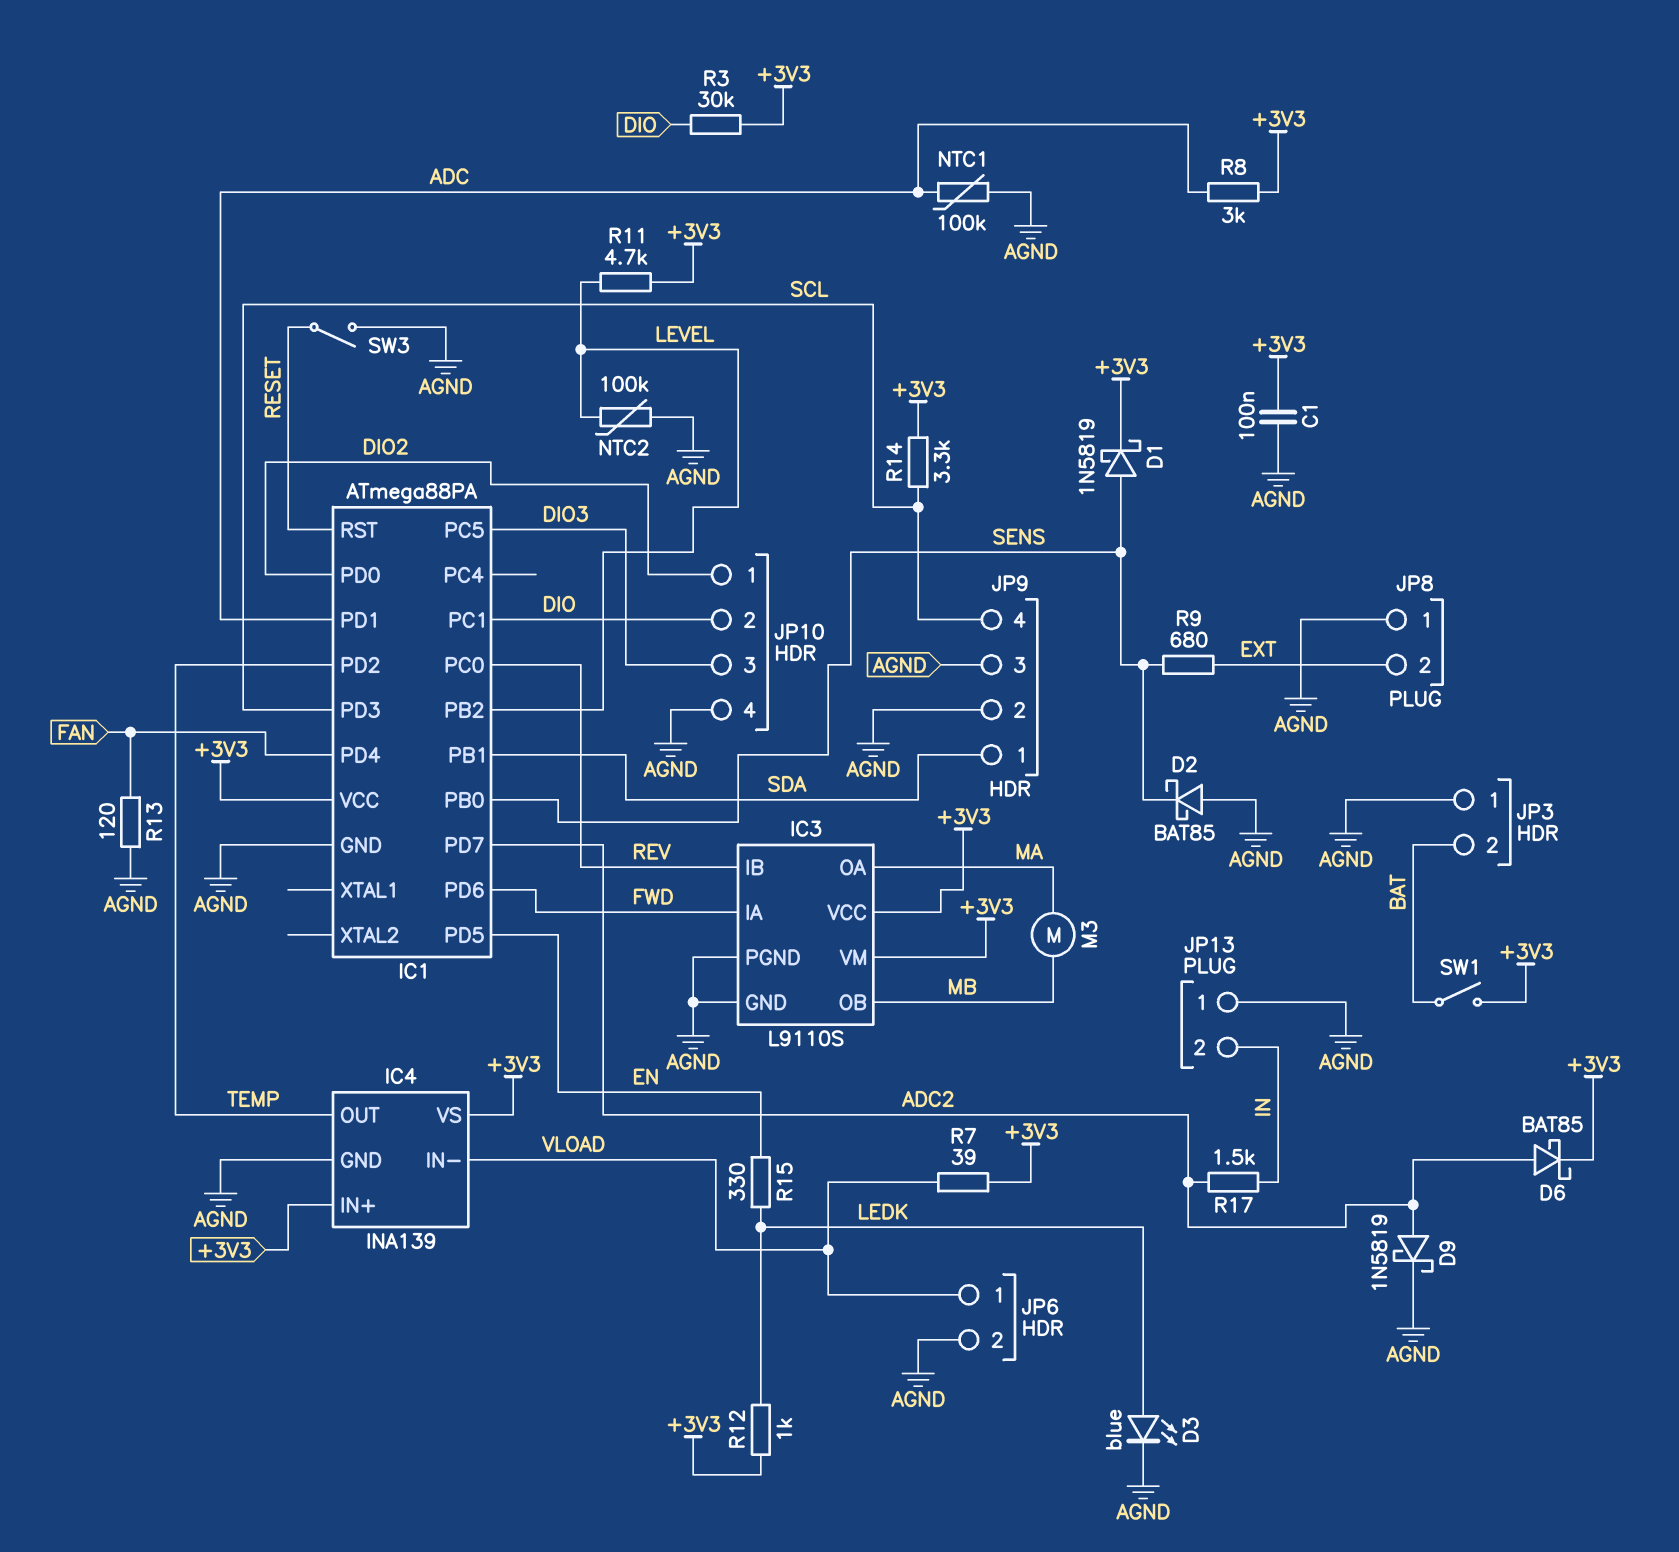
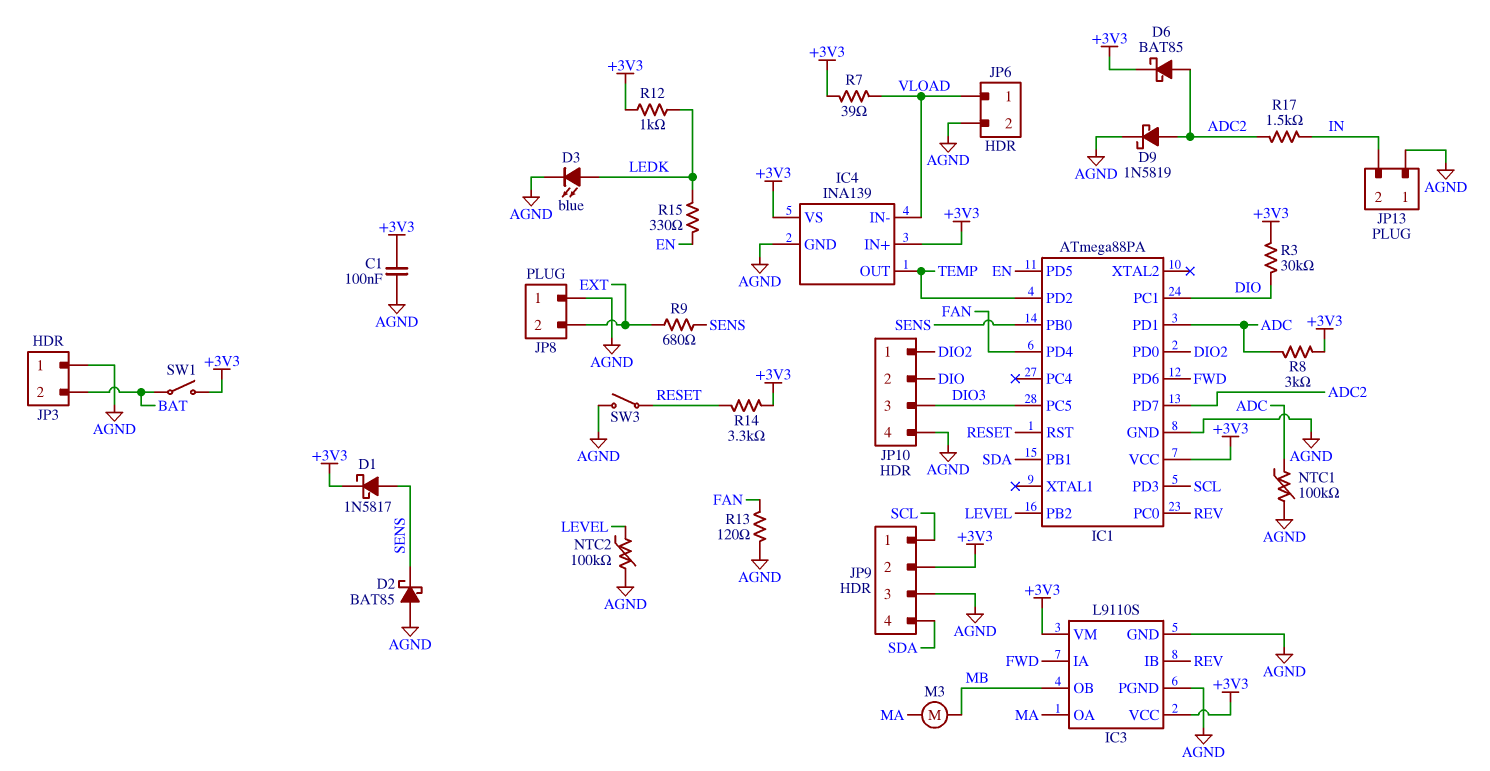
D1: schottky 1N5819 (A SENS, K +3V3) -> schottky 1N5817 (A SENS, K +3V3)
JP9 pin 1: SDA -> SCL
JP9 pin 2: AGND -> +3V3
JP9 pin 4: SCL -> SDA
R11: 4.7k (+3V3, LEVEL) -> none
R14: 3.3k (+3V3, SCL) -> 3.3k (+3V3, RESET)

